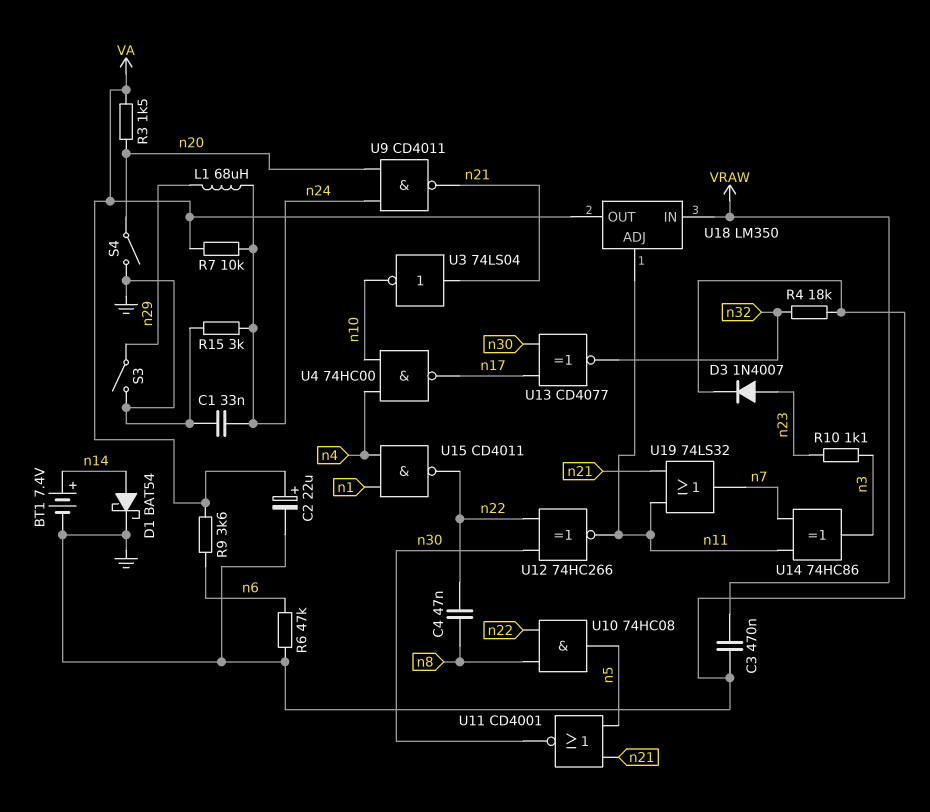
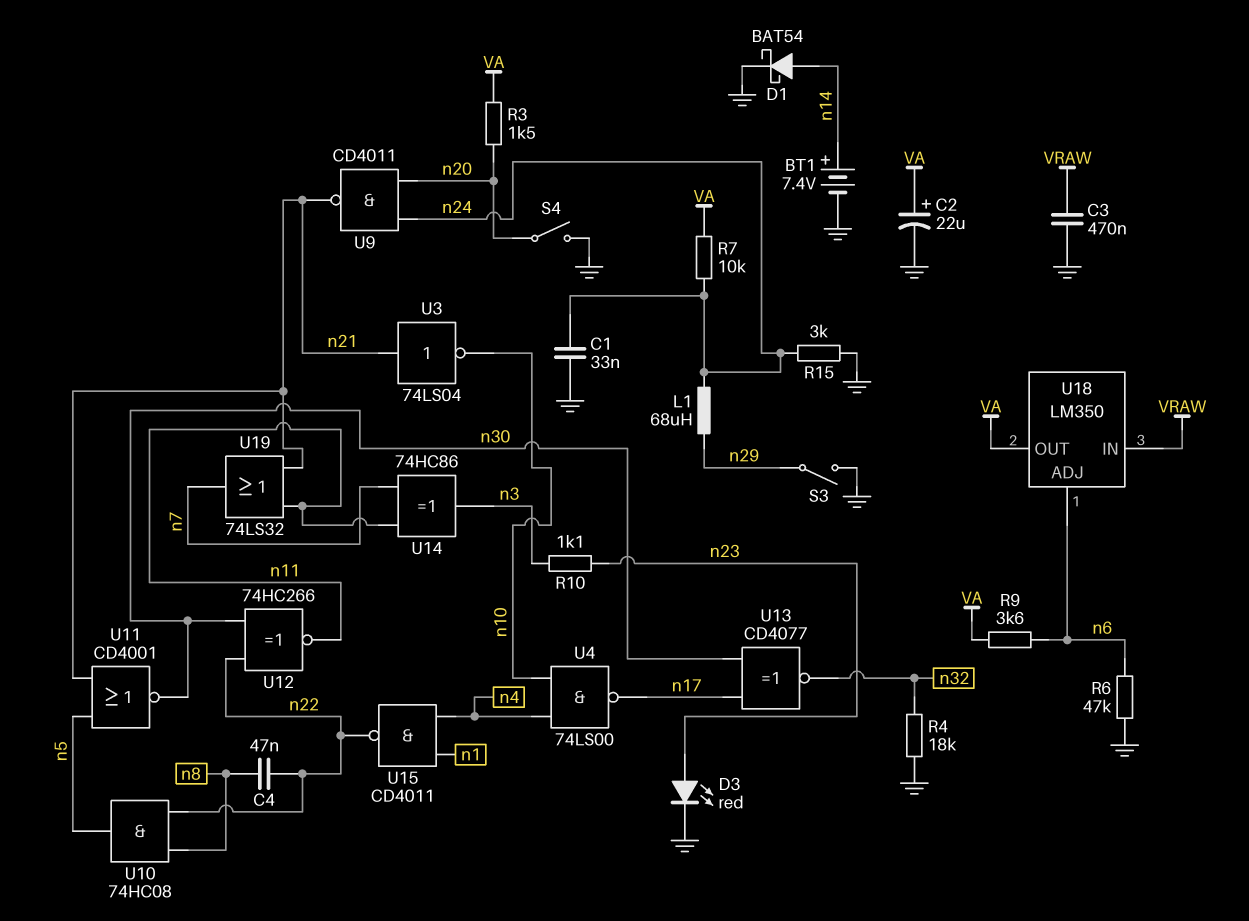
D3: diode 1N4007 (A n23, K GND) -> LED red (A n23, K GND)
U4: NAND 74HC00 (in n4, in n10, out n17) -> NAND 74LS00 (in n4, in n10, out n17)
U18 pin ADJ: n11 -> n6

